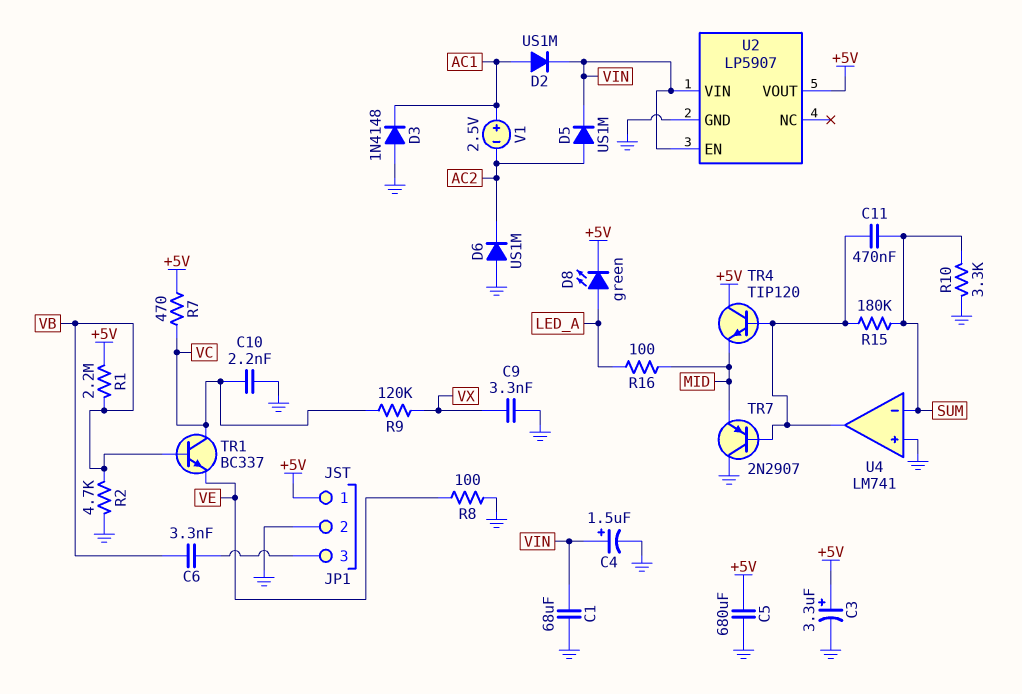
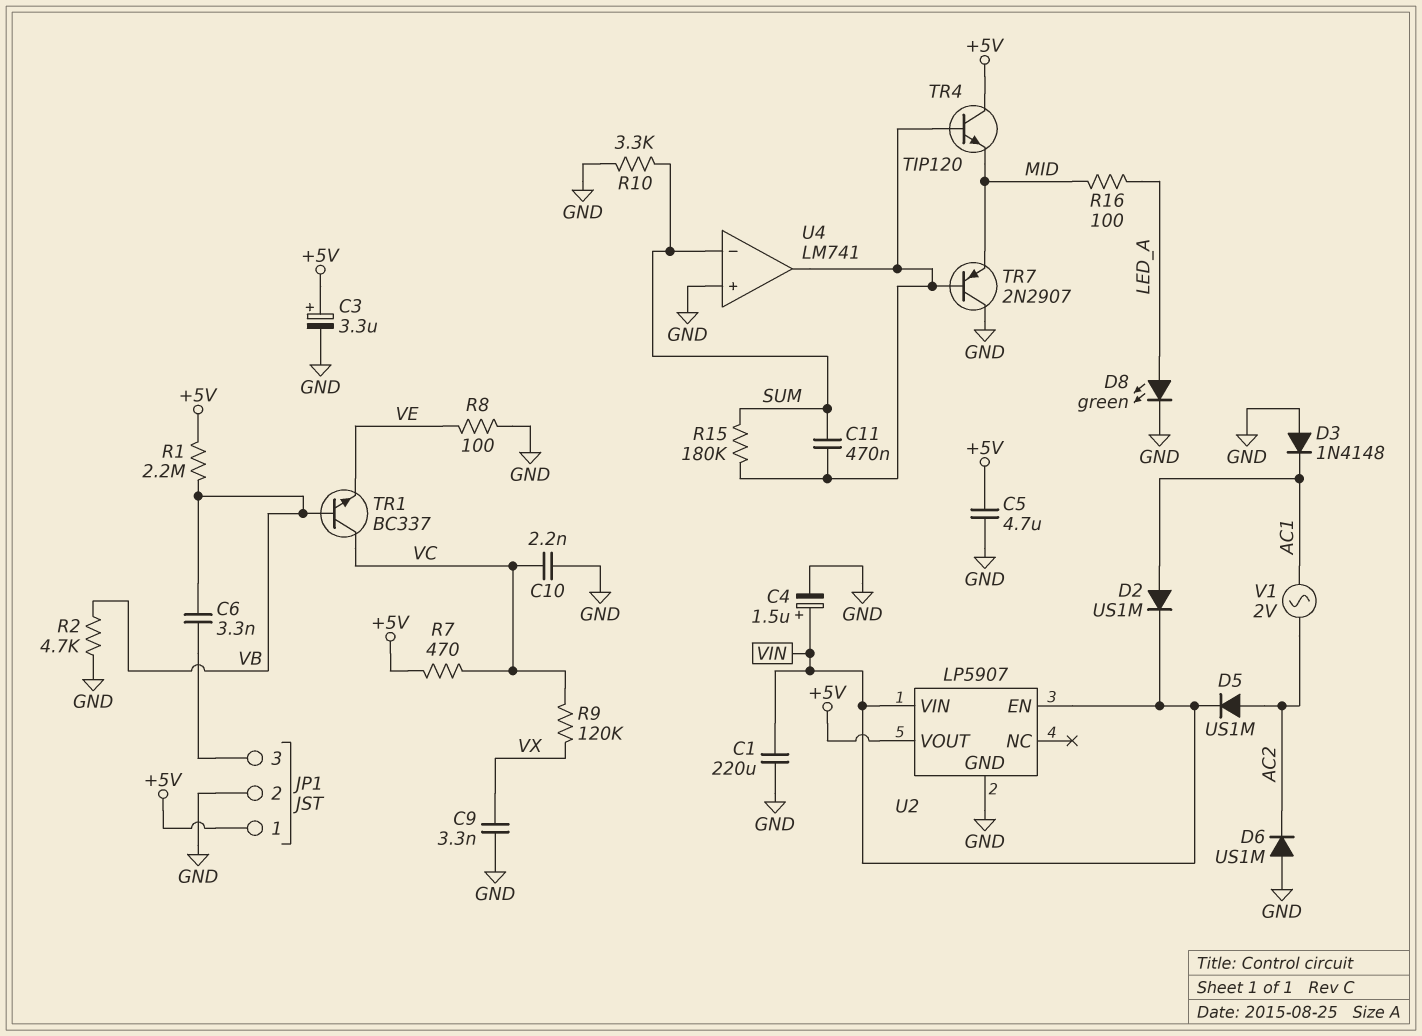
C1: 68uF (GND, VIN) -> 220uF (GND, VIN)
C5: 680uF (+5V, GND) -> 4.7uF (+5V, GND)
D8: LED green (A LED_A, K +5V) -> LED green (A LED_A, K GND)
V1: 2.5V (plus AC1, minus AC2) -> AC 2V (AC1, AC2)

